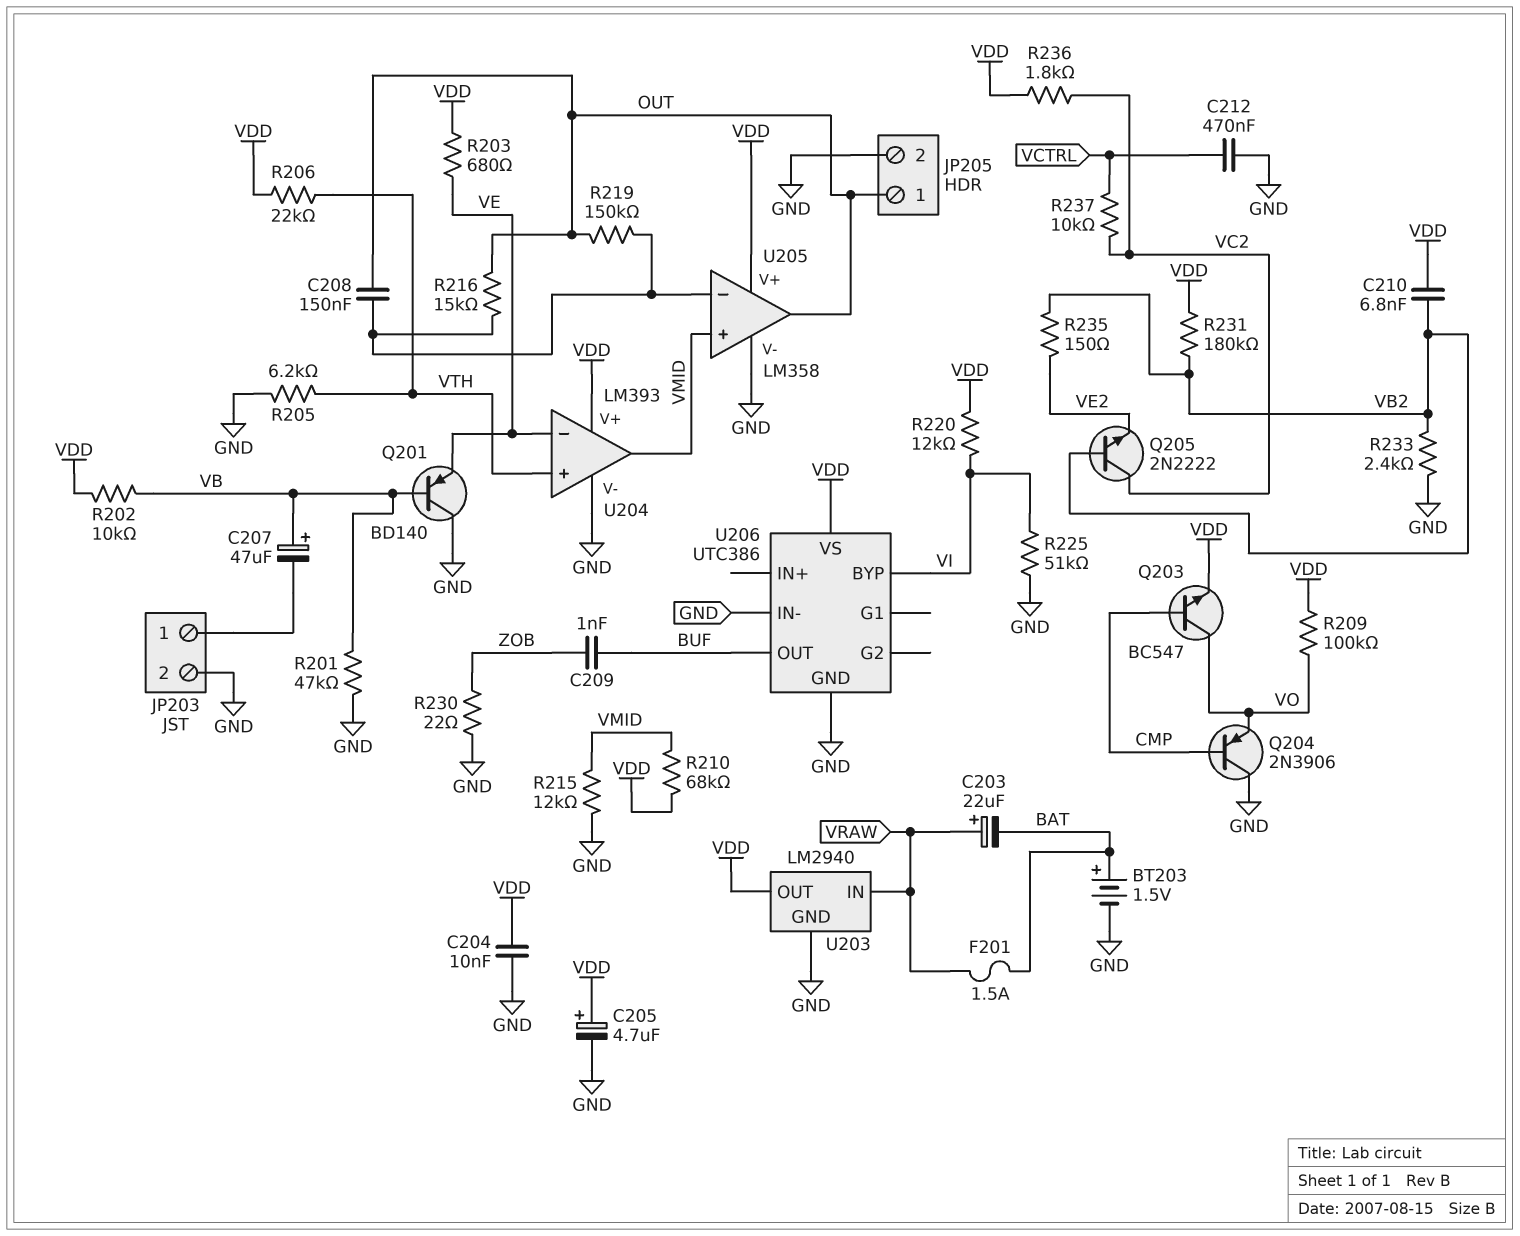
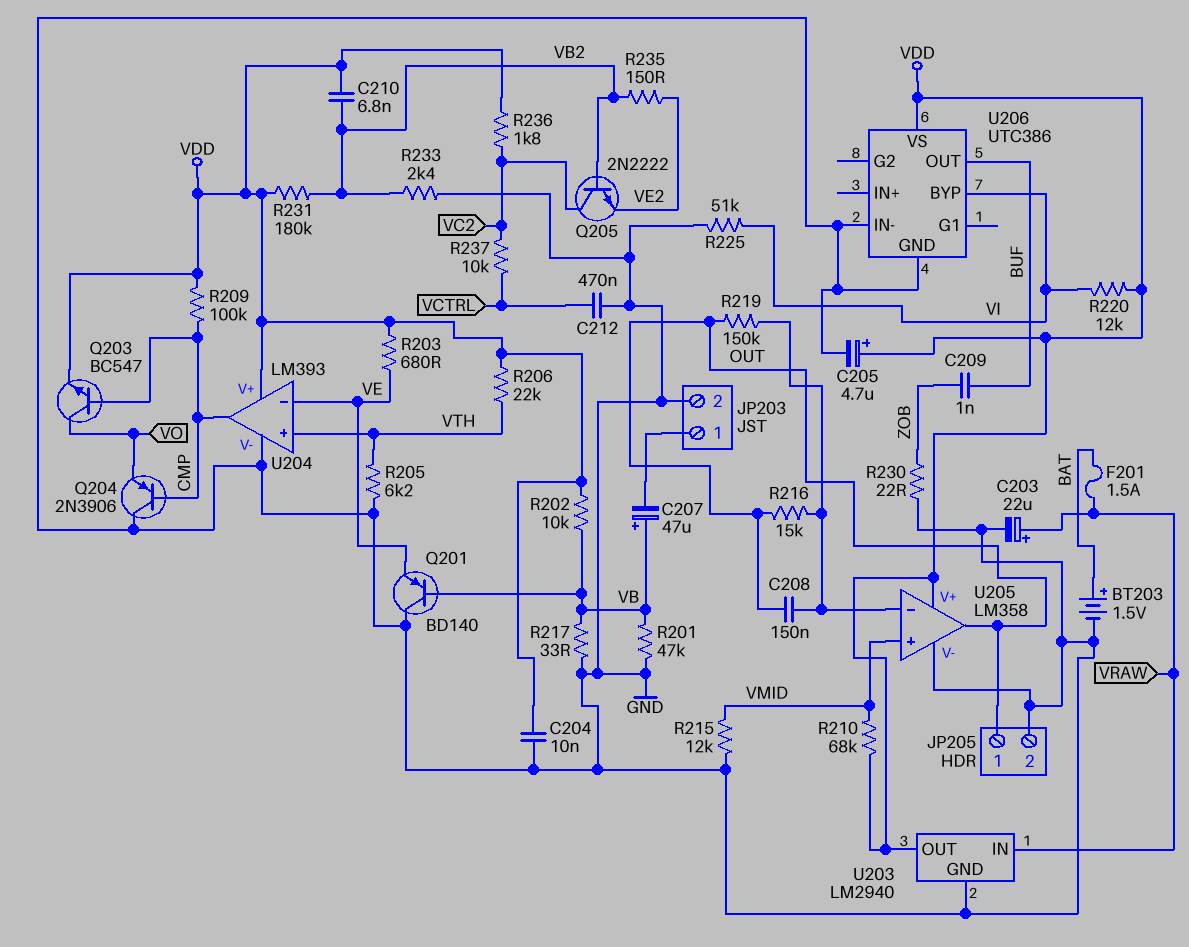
C203: 22uF (plus VRAW, minus BAT) -> 22uF (plus VRAW, minus GND)
R209: 100k (VDD, VO) -> 100k (CMP, VDD)
R217: none -> 33 (GND, VB)
U204 pin out: VMID -> CMP

